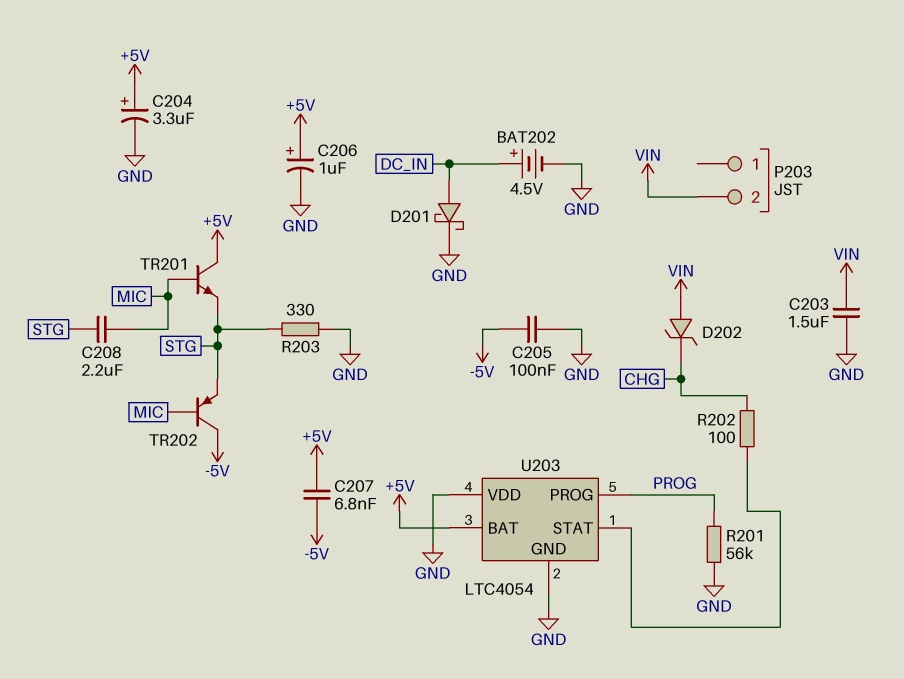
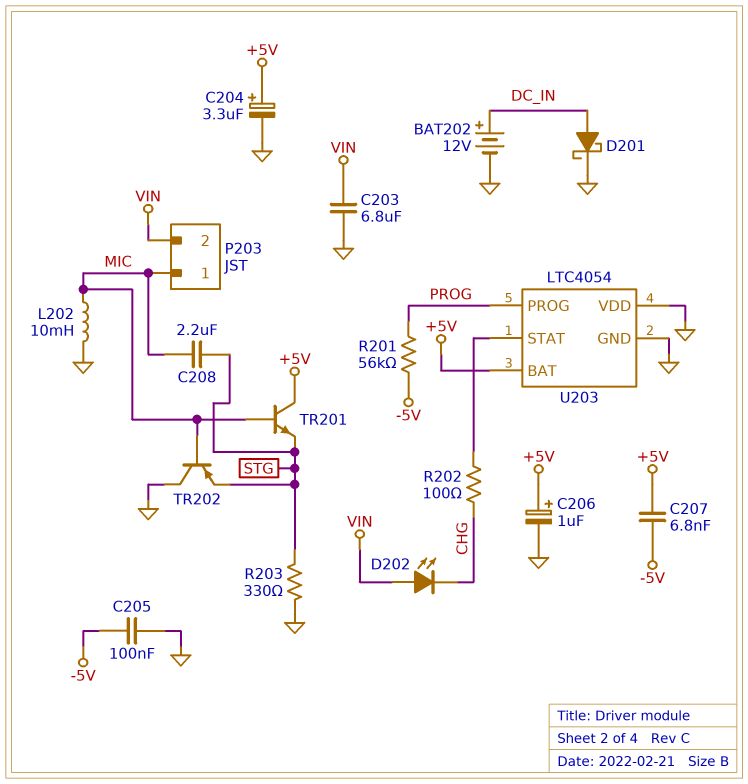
BAT202: 4.5V (plus DC_IN, minus GND) -> 12V (plus DC_IN, minus GND)
C203: 1.5uF (GND, VIN) -> 6.8uF (GND, VIN)
D202: zener (A VIN, K CHG) -> LED (A VIN, K CHG)
L202: none -> 10mH (GND, MIC)
P203 pin 1: none -> MIC
R201: 56k (GND, PROG) -> 56k (-5V, PROG)
TR202: PNP (B MIC, C -5V, E STG) -> PNP (B MIC, C GND, E STG)

